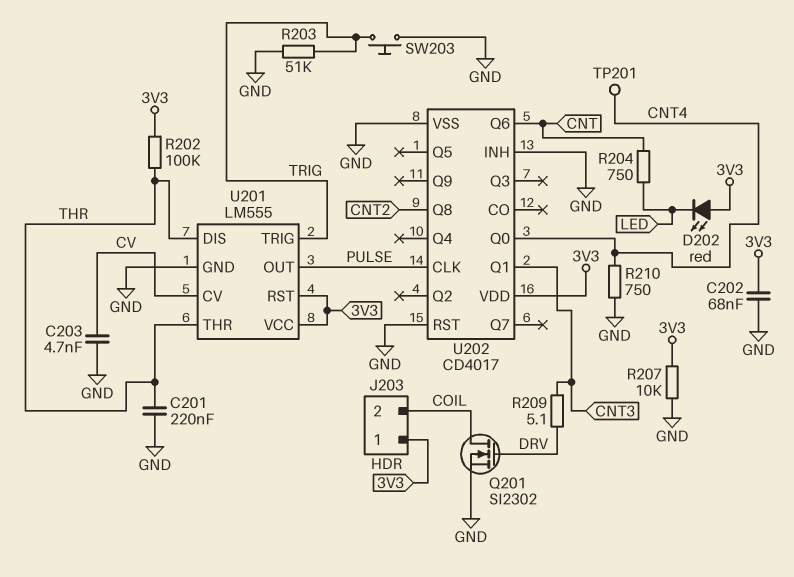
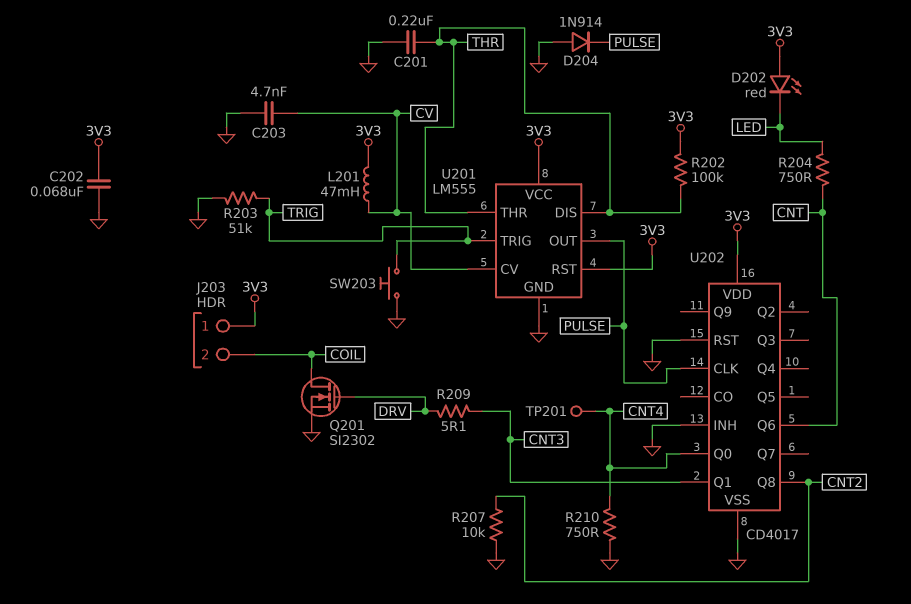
D204: none -> diode 1N914 (A GND, K PULSE)
L201: none -> 47mH (3V3, CV)
R207: 10k (3V3, GND) -> 10k (CNT2, GND)

